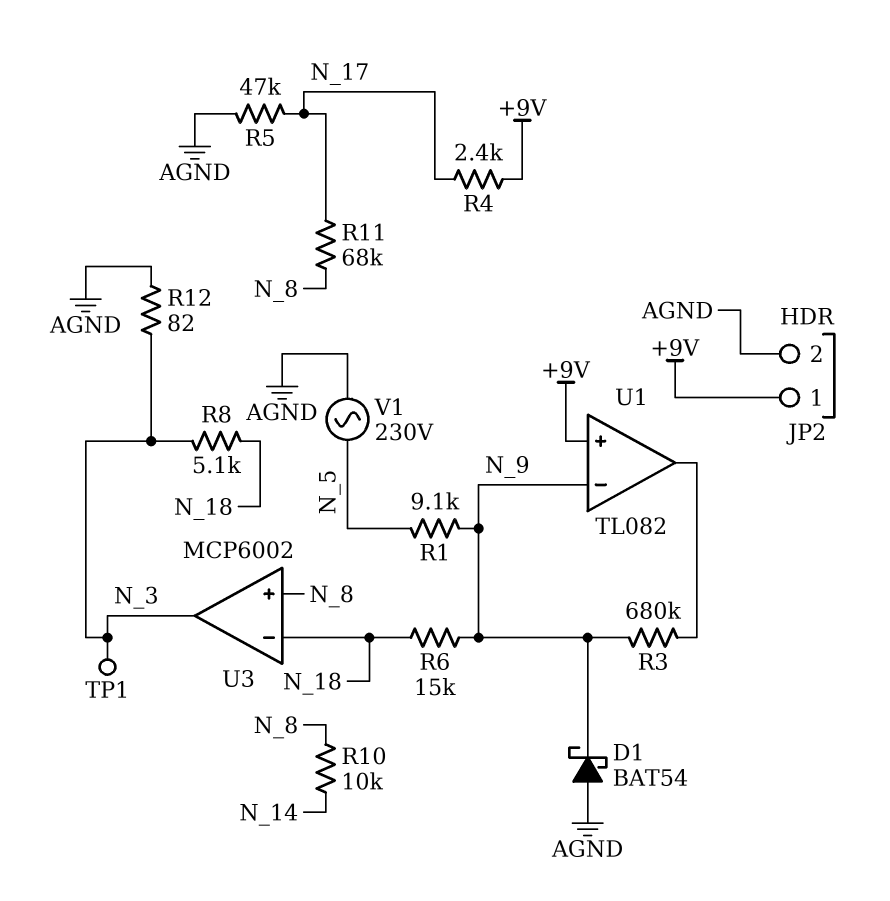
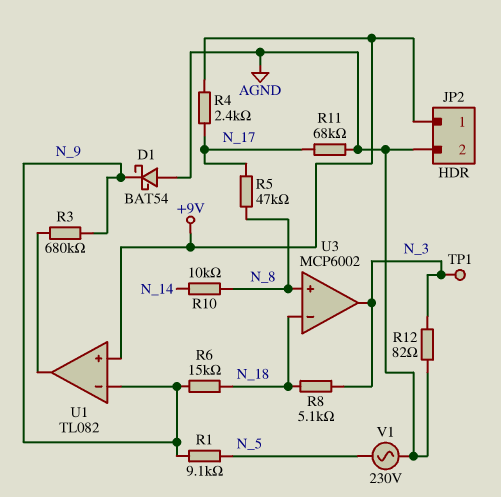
R5: 47k (AGND, N_17) -> 47k (N_8, N_17)
R11: 68k (N_8, N_17) -> 68k (AGND, N_17)

